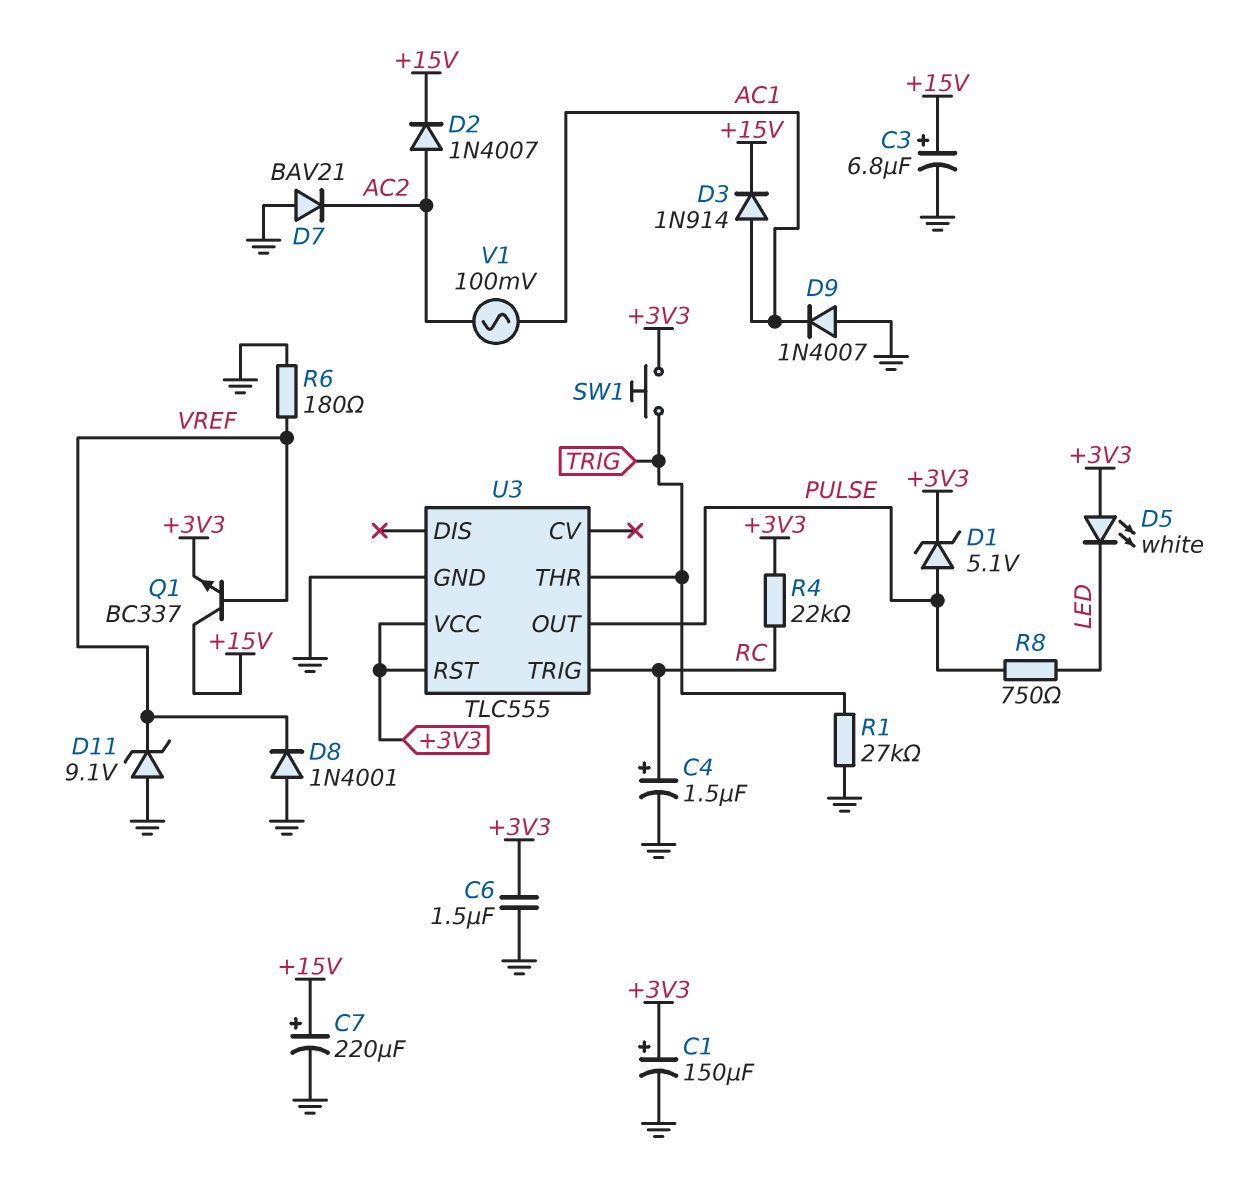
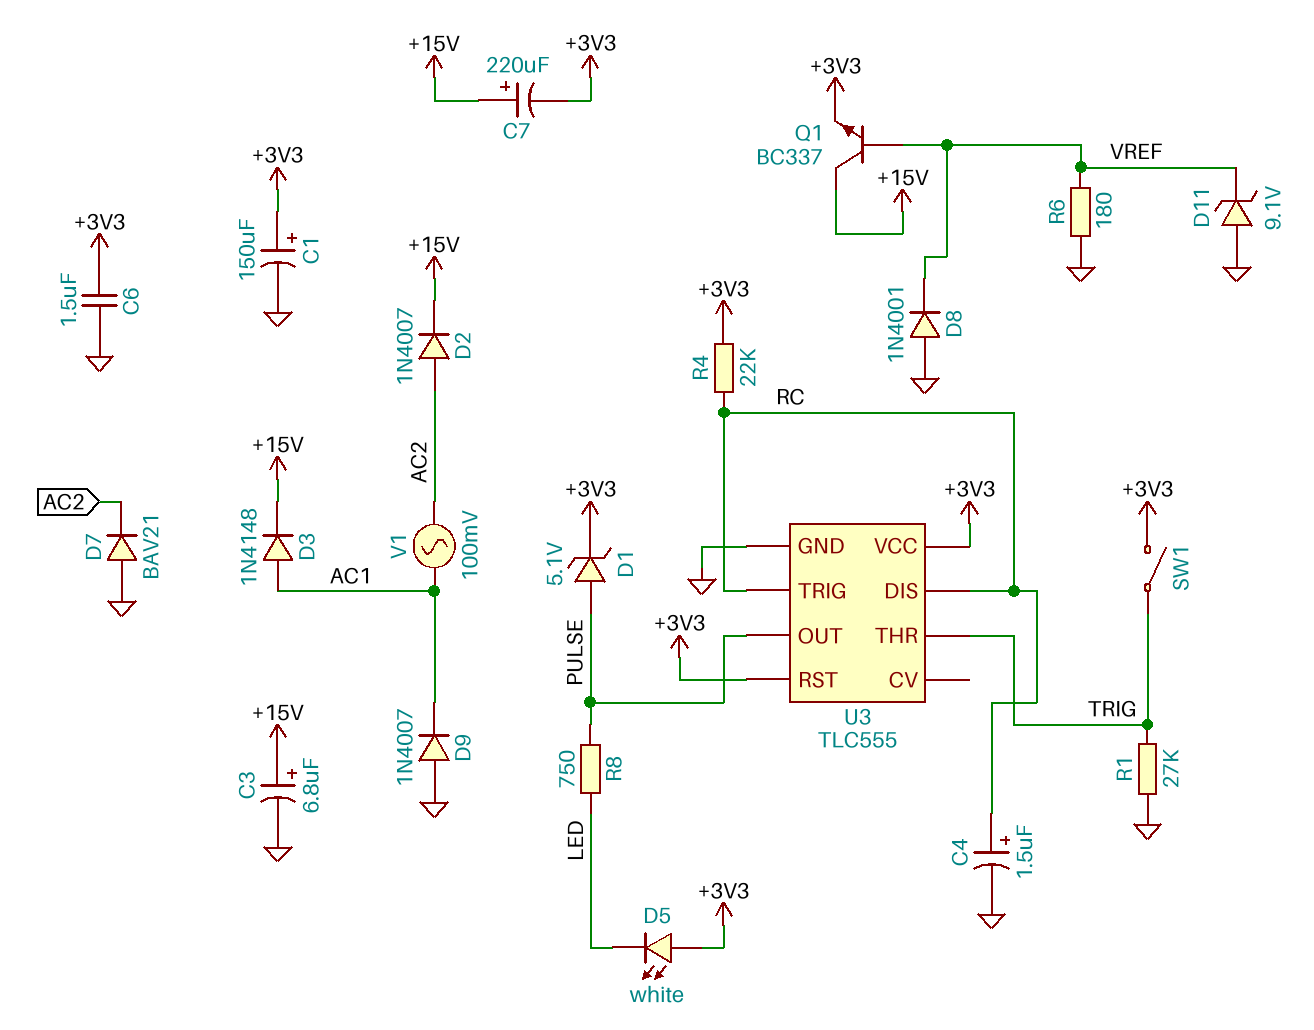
C7: 220uF (plus +15V, minus GND) -> 220uF (plus +15V, minus +3V3)
D3: diode 1N914 (A AC1, K +15V) -> diode 1N4148 (A AC1, K +15V)
SW1: button (+3V3, TRIG) -> switch (+3V3, TRIG)
U3 pin DIS: none -> RC

